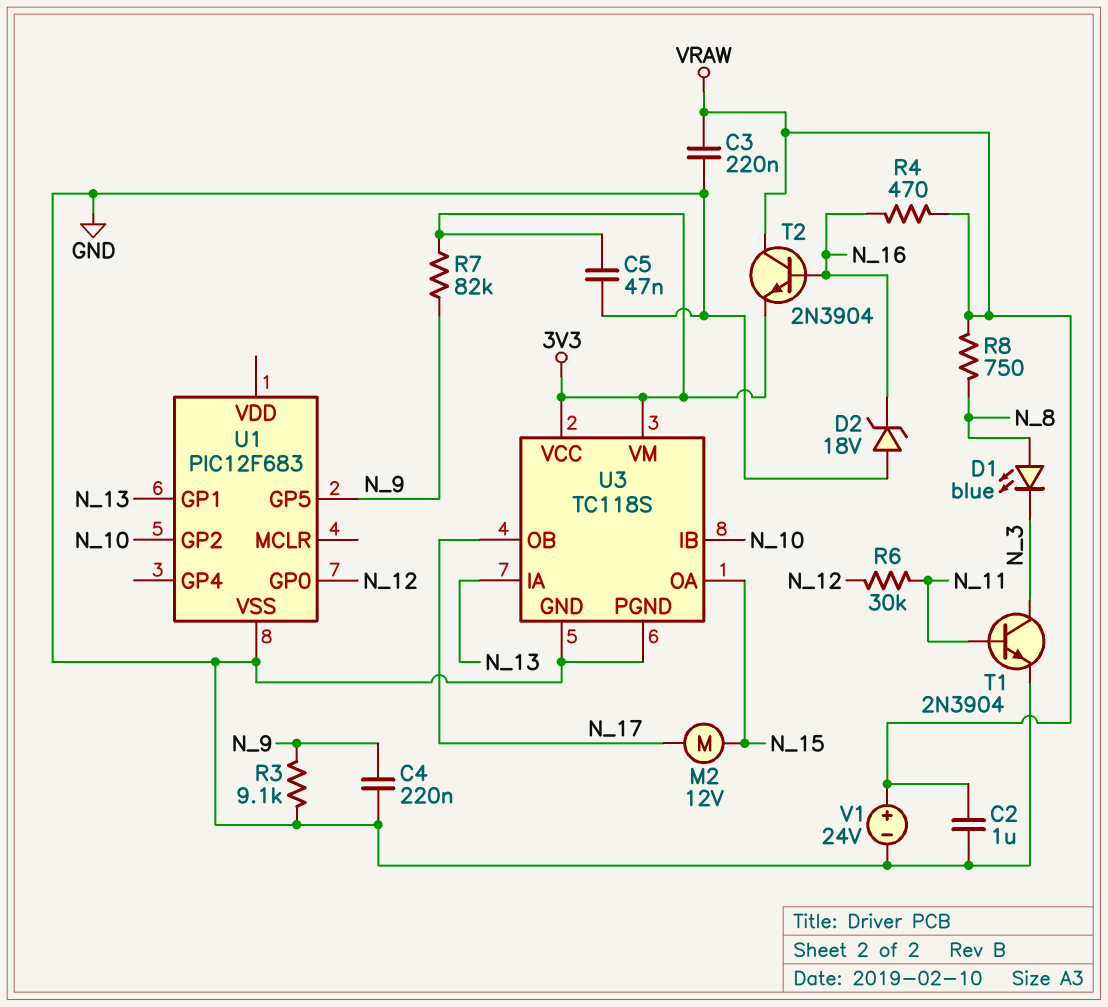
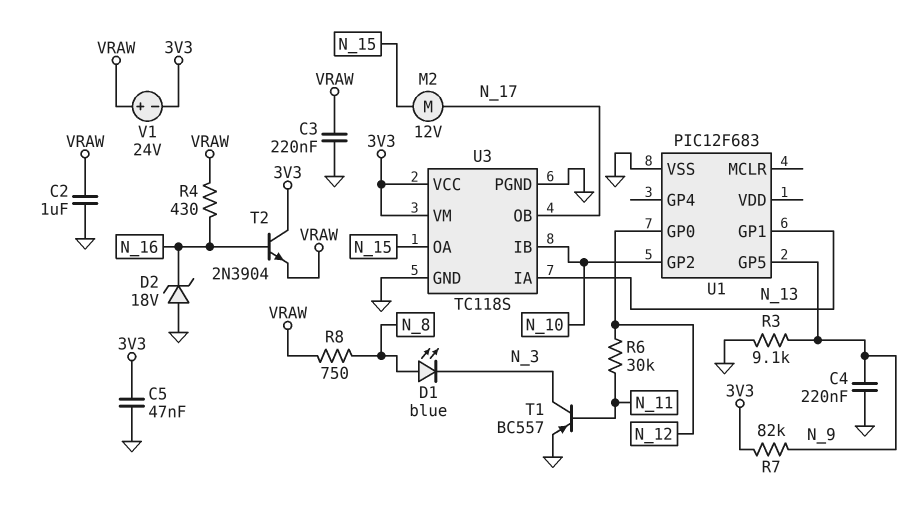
R4: 470 (N_16, VRAW) -> 430 (N_16, VRAW)
T1: NPN 2N3904 (B N_11, C N_3, E GND) -> PNP BC557 (B N_11, C N_3, E GND)
T2: NPN 2N3904 (B N_16, C VRAW, E 3V3) -> NPN 2N3904 (B N_16, C 3V3, E VRAW)
V1: 24V (plus VRAW, minus GND) -> 24V (plus VRAW, minus 3V3)

